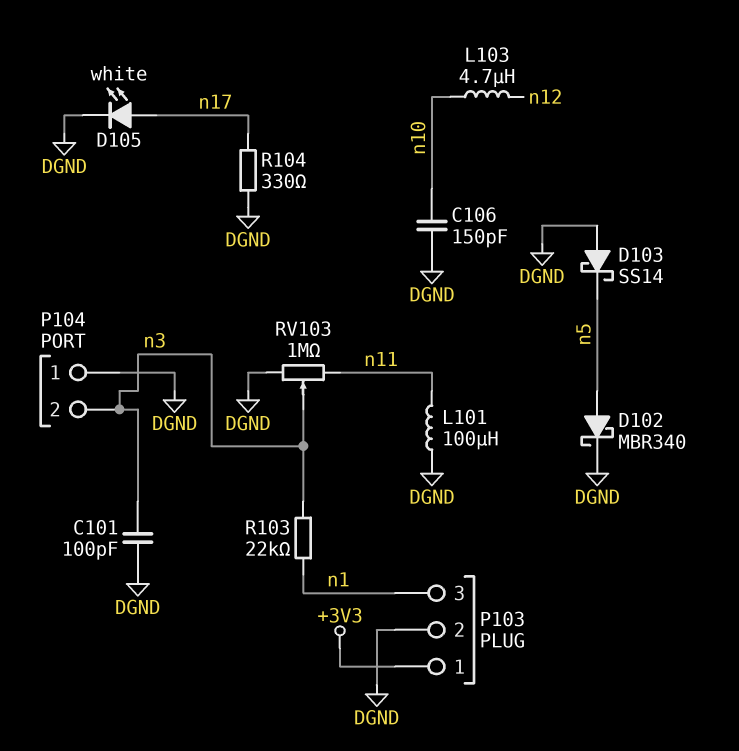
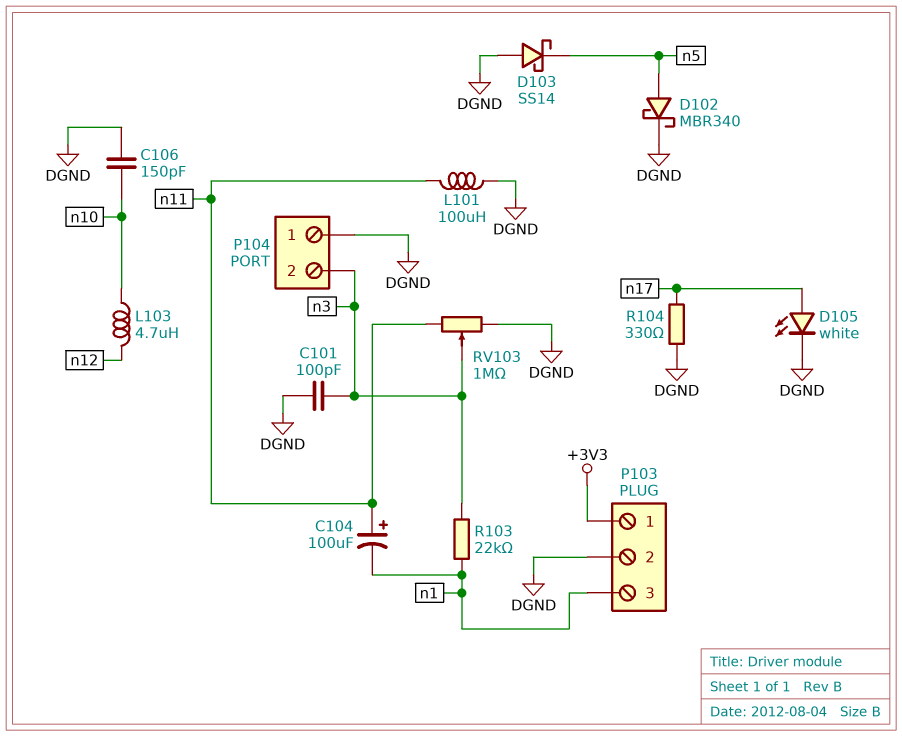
C104: none -> 100uF (plus n11, minus n1)

